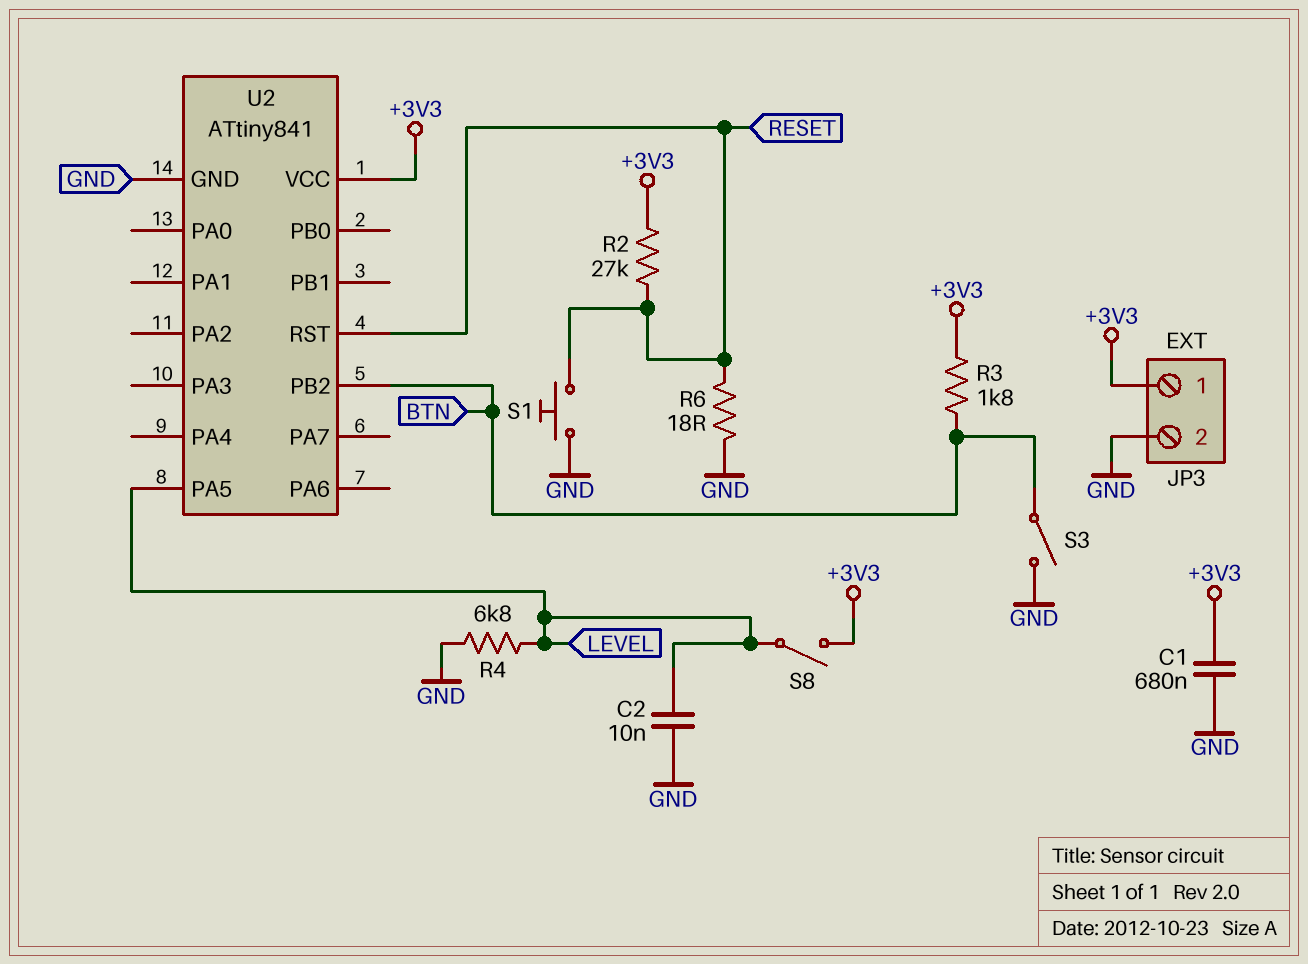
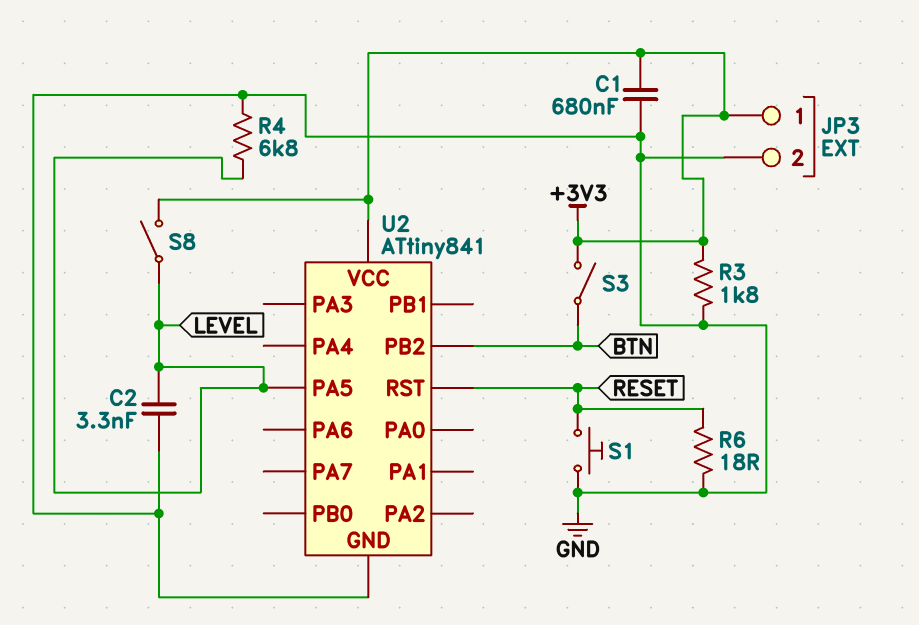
C2: 10nF (GND, LEVEL) -> 3.3nF (GND, LEVEL)
R2: 27k (+3V3, RESET) -> none
R3: 1.8k (+3V3, BTN) -> 1.8k (+3V3, GND)
S3: switch (BTN, GND) -> switch (+3V3, BTN)

